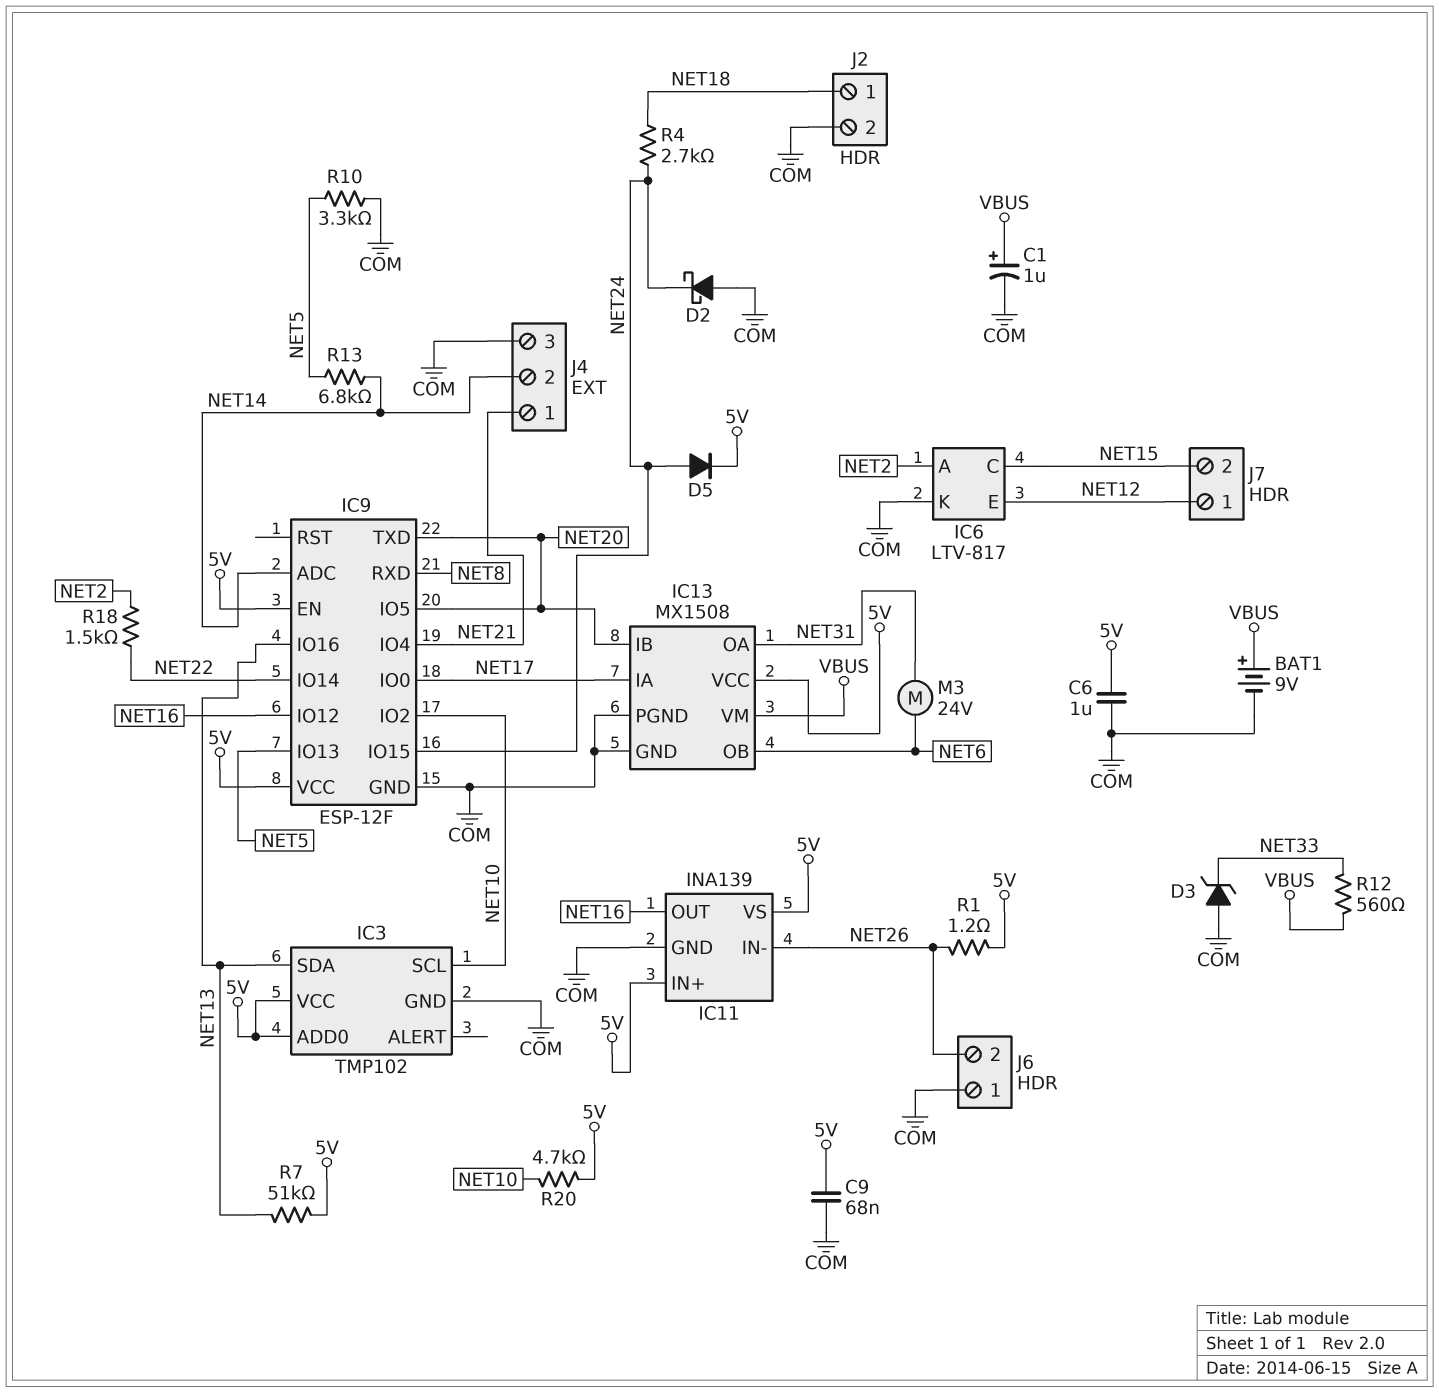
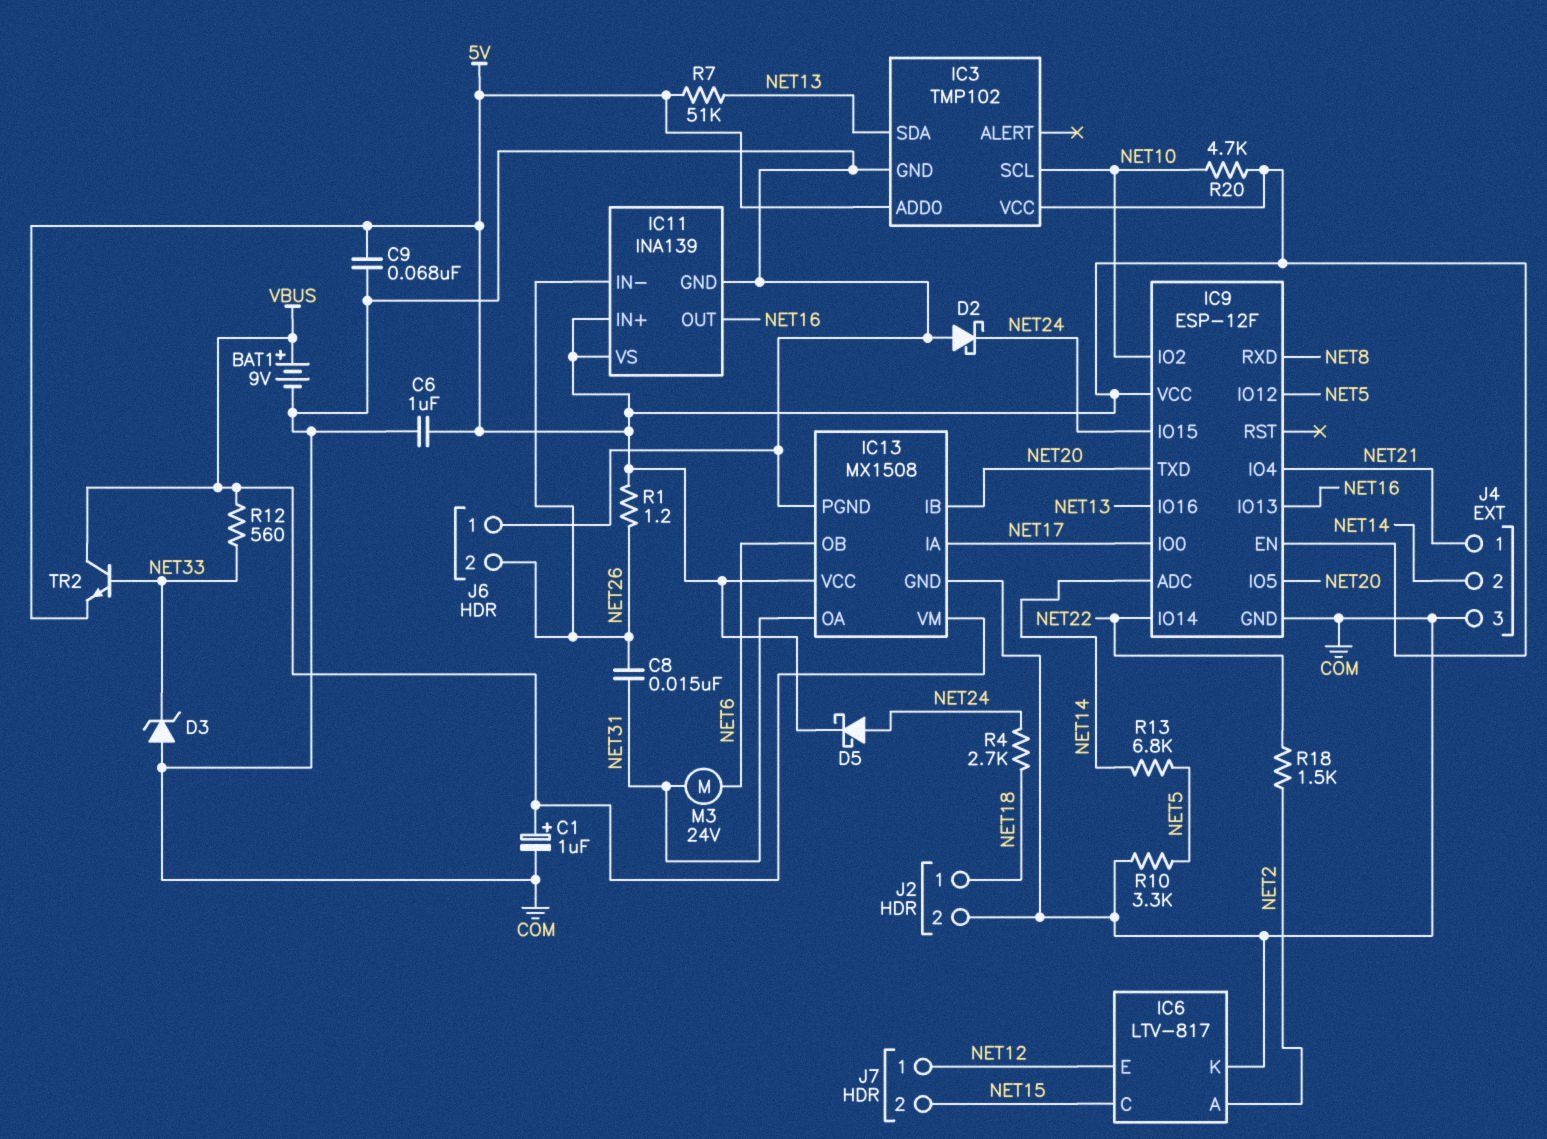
C8: none -> 15nF (NET26, NET31)
D5: diode (A NET24, K 5V) -> schottky (A NET24, K 5V)
IC9 pin IO12: NET16 -> NET5
IC9 pin IO13: NET5 -> NET16
TR2: none -> NPN (B NET33, C VBUS, E 5V)

